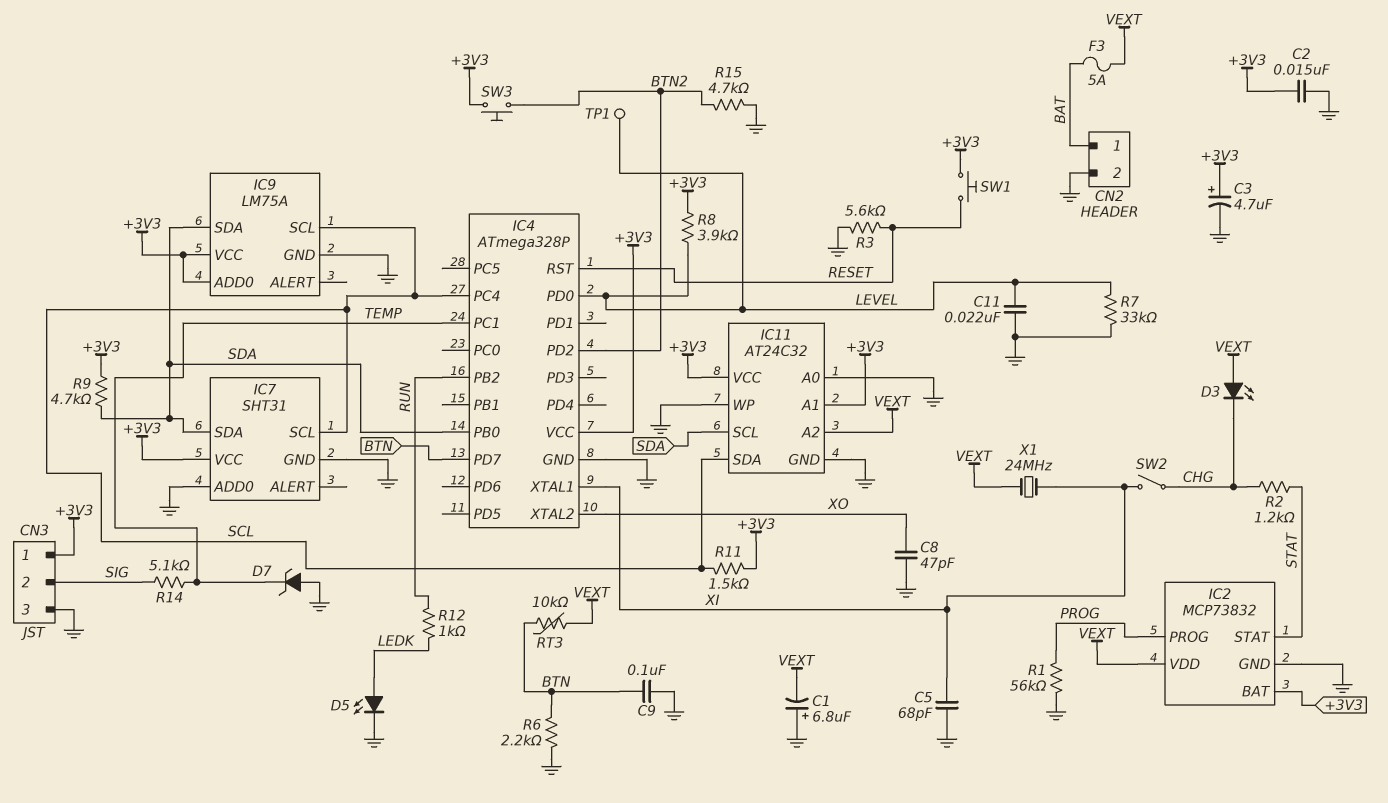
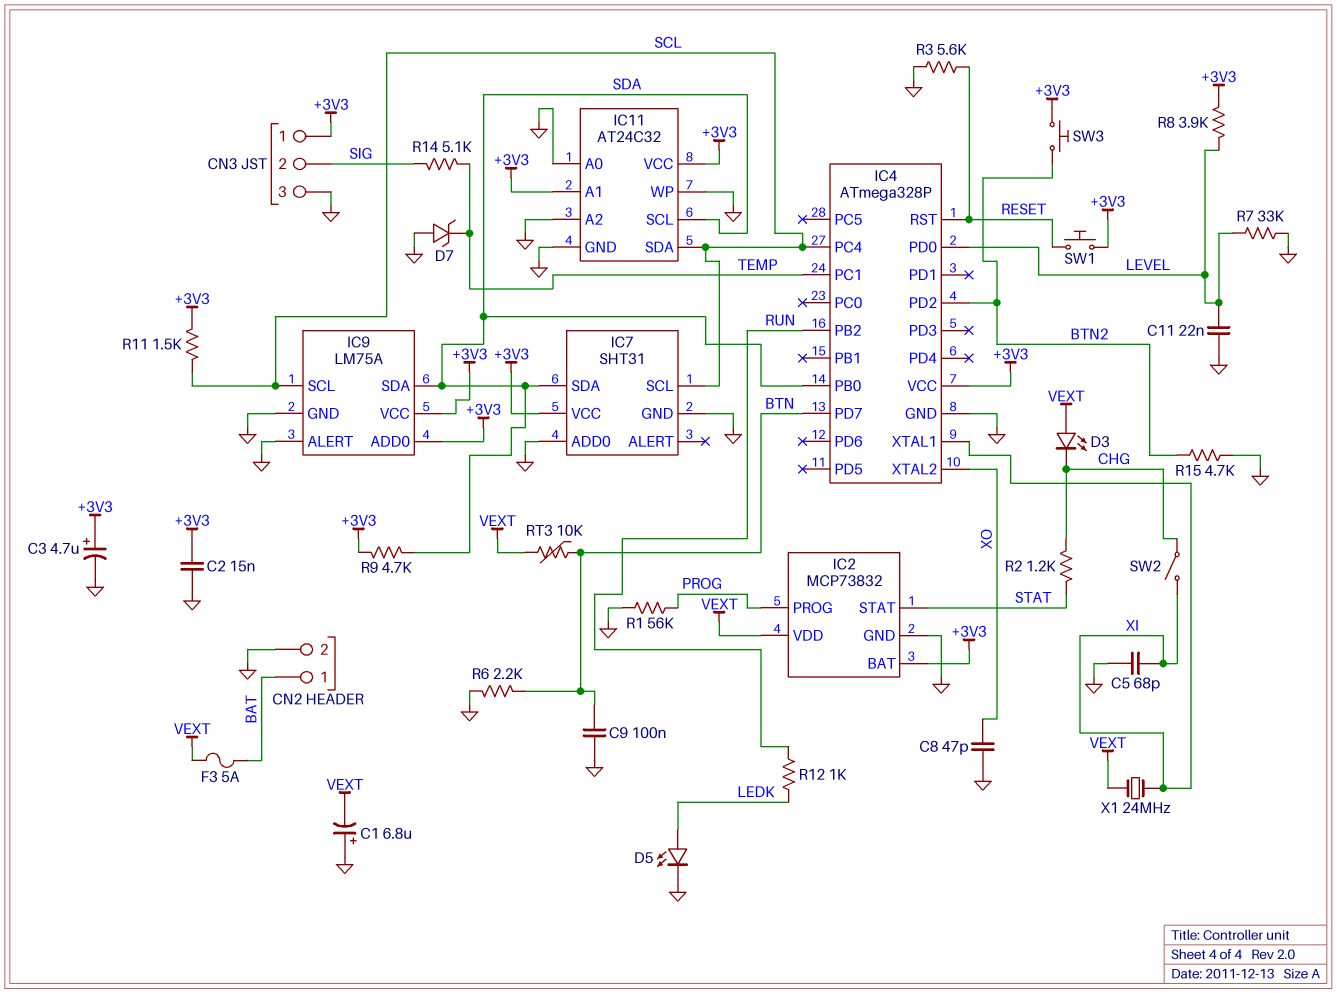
IC9 pin ALERT: none -> GND
IC11 pin A2: VEXT -> GND
TP1: test point (LEVEL) -> none

